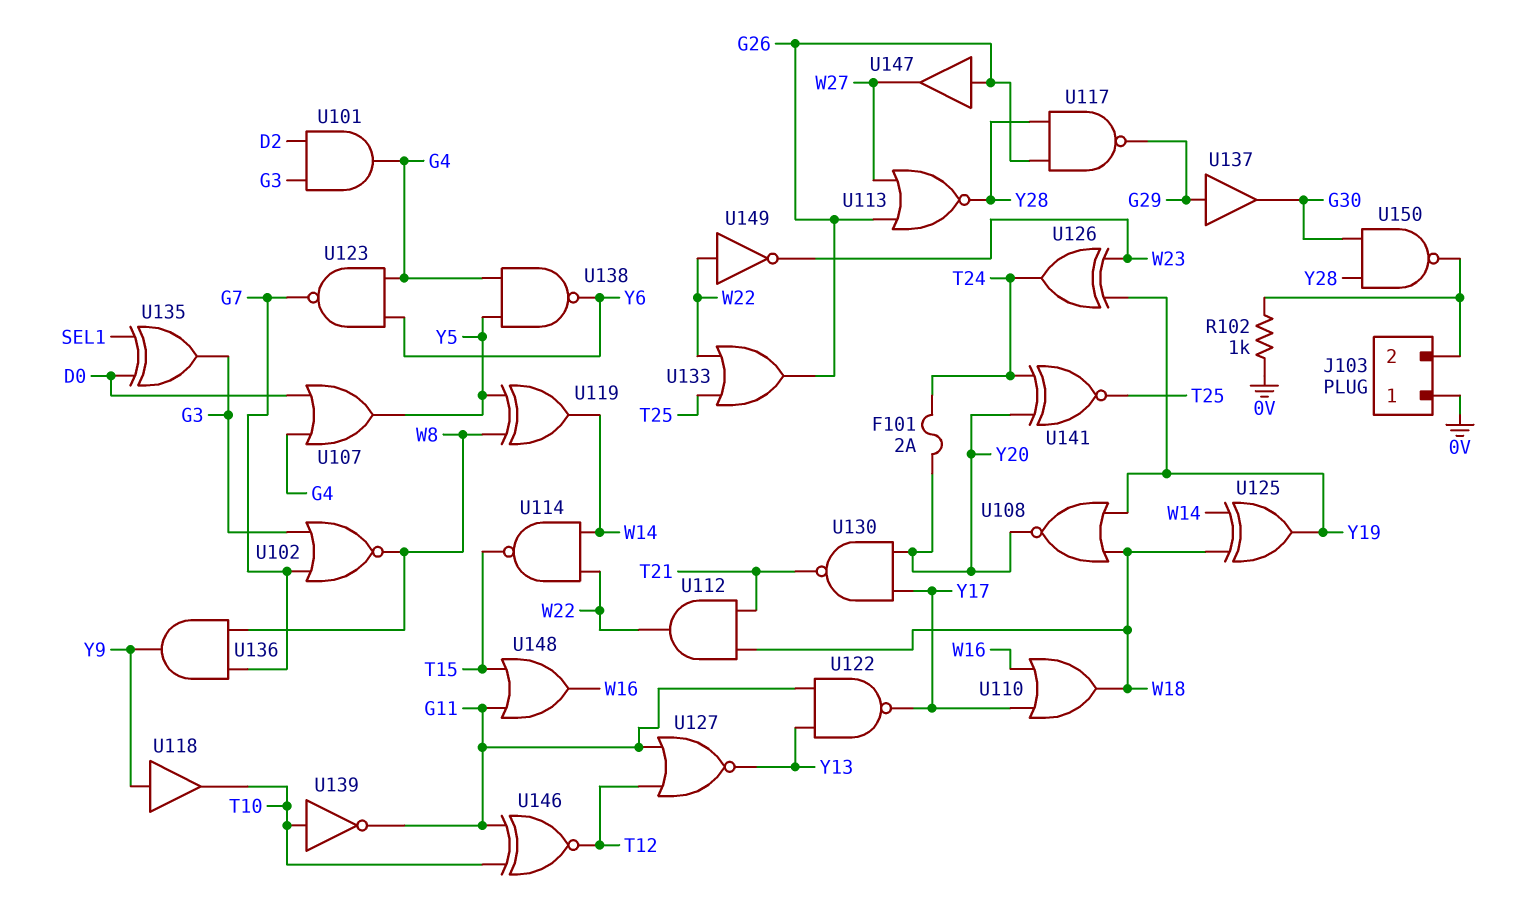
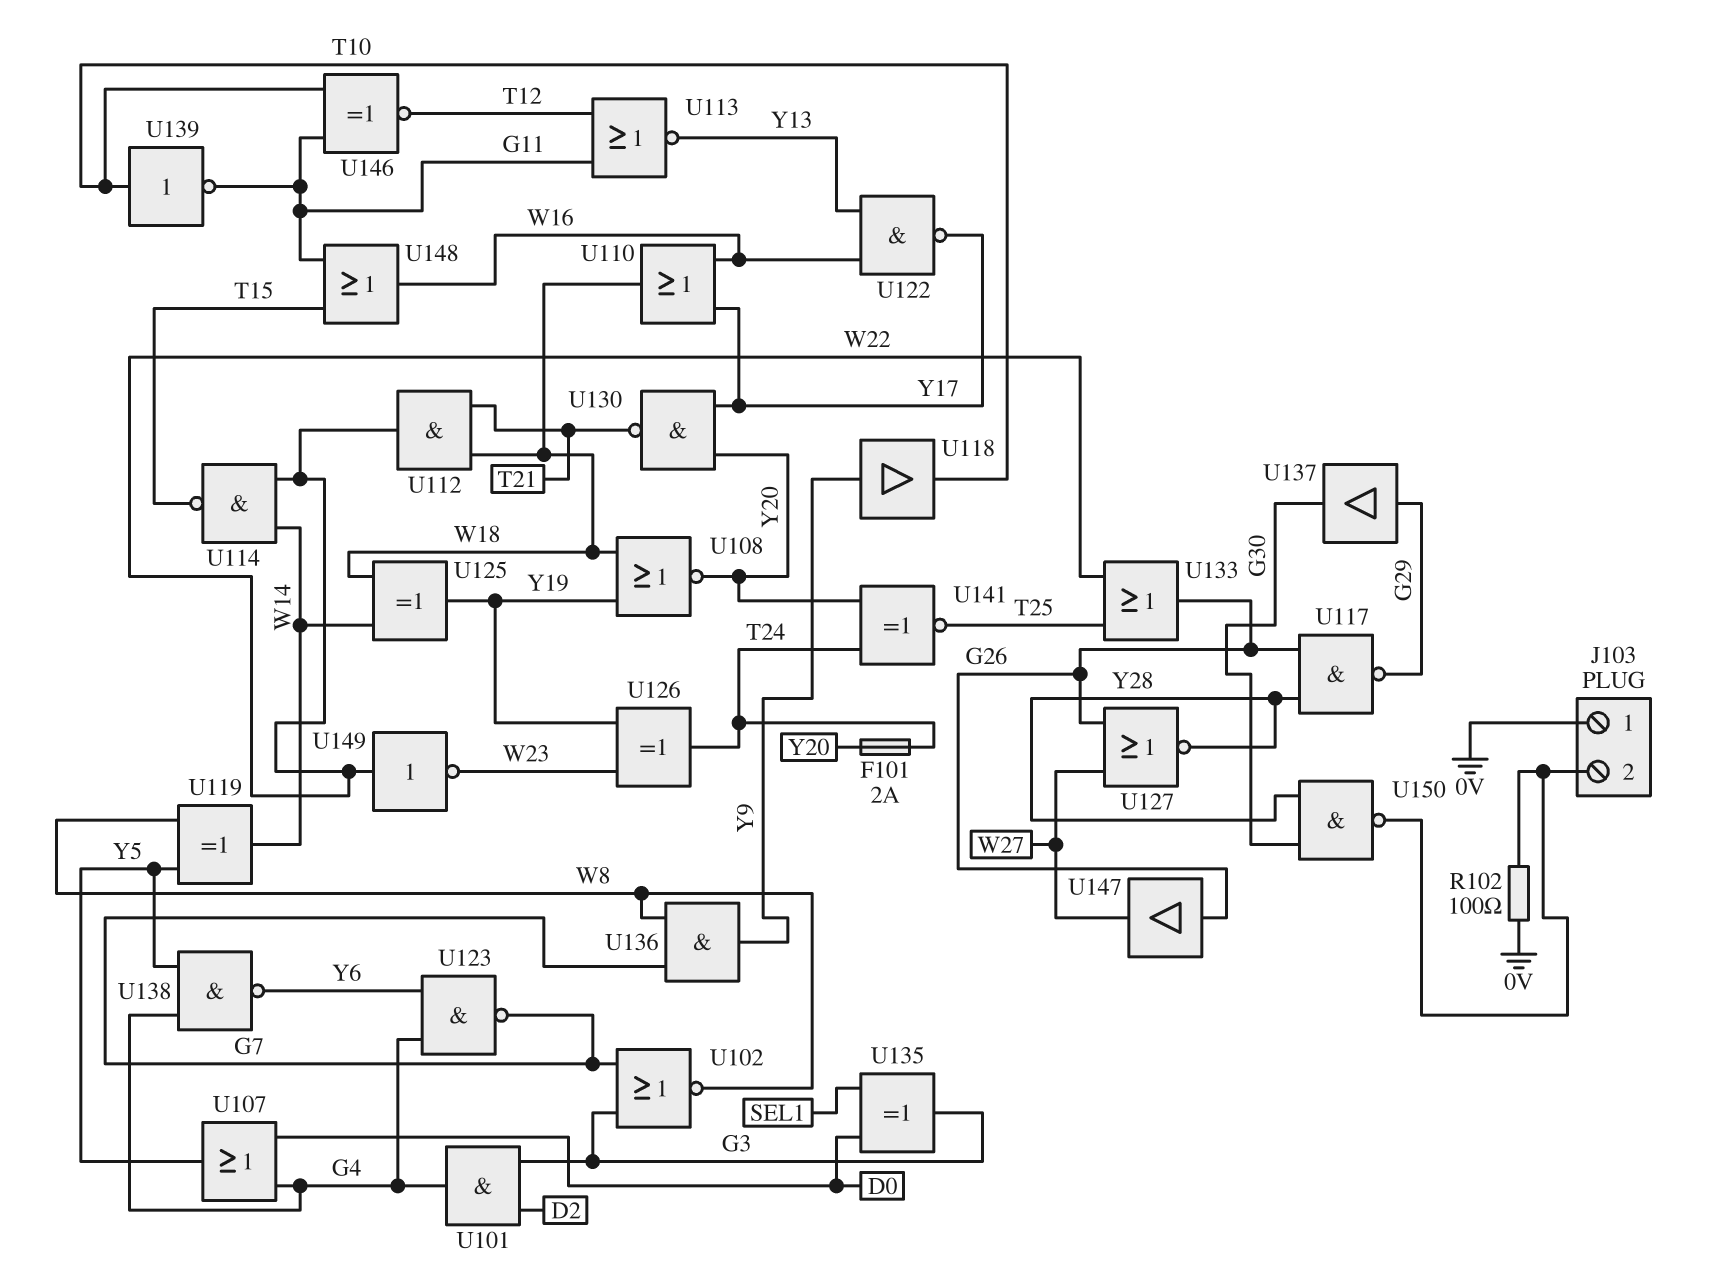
R102: 1k (0V, J103/2) -> 100 (0V, J103/2)
U113: NOR (in G26, in W27, out Y28) -> NOR (in G11, in T12, out Y13)
U122: NAND (in G11, in Y13, out Y17) -> NAND (in W16, in Y13, out Y17)
U127: NOR (in G11, in T12, out Y13) -> NOR (in G26, in W27, out Y28)

